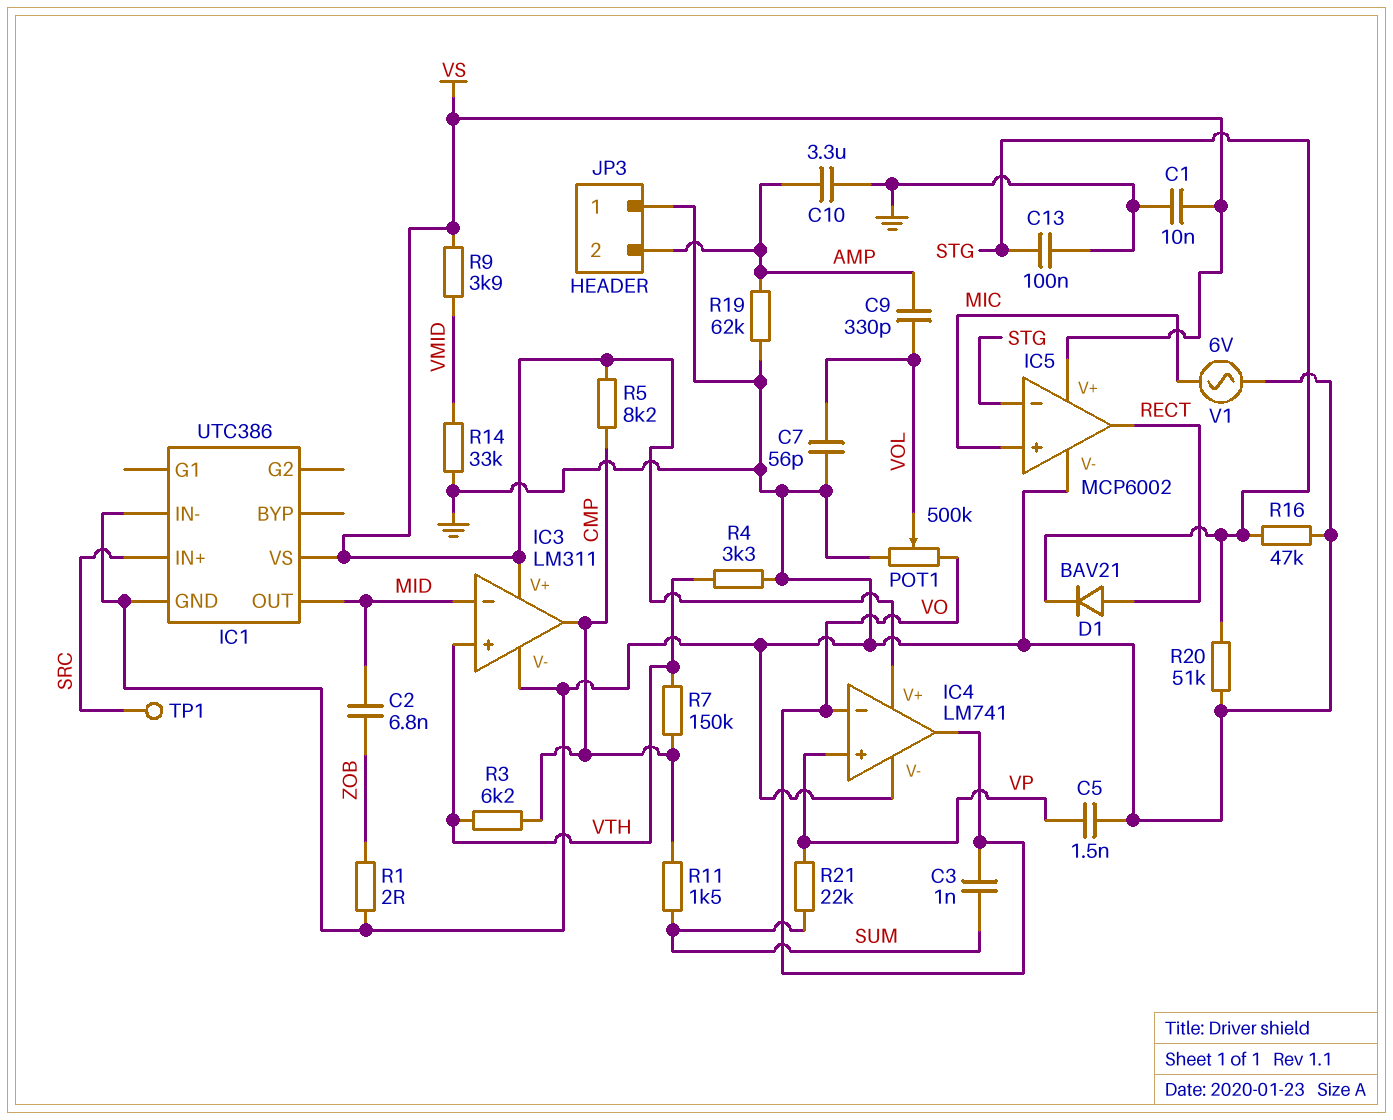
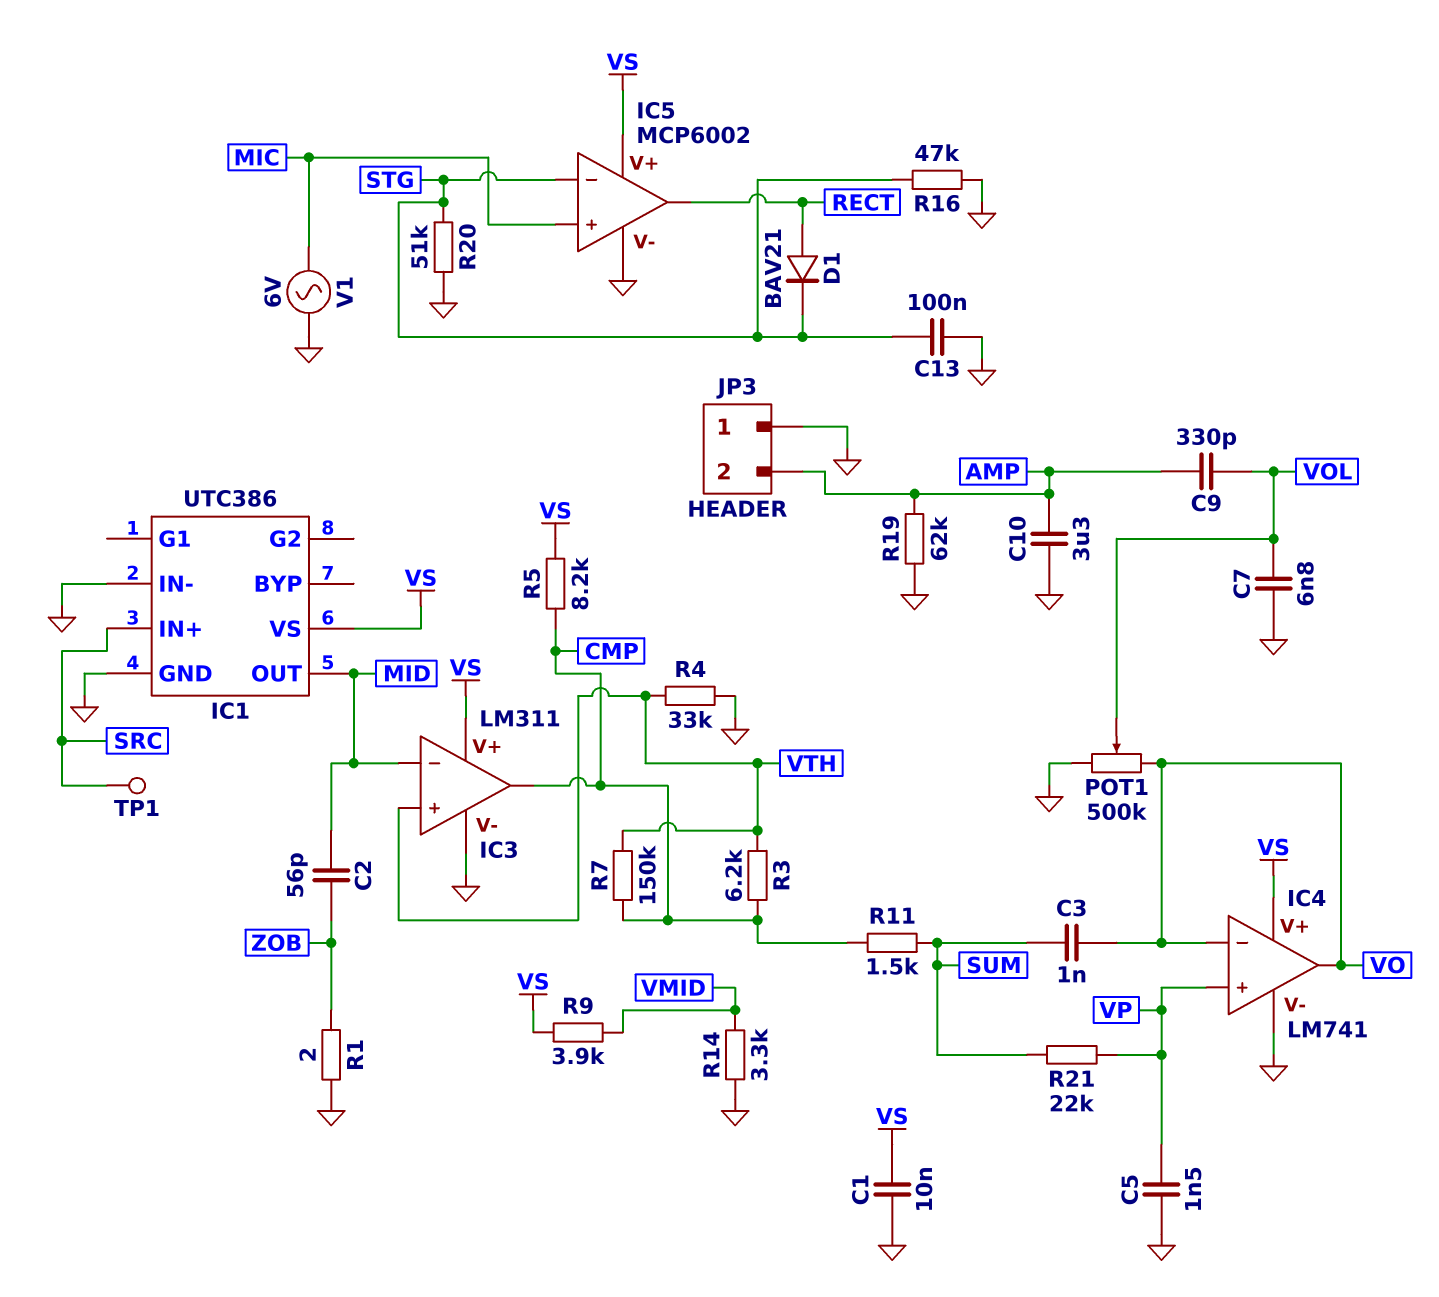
C2: 6.8nF (MID, ZOB) -> 56pF (MID, ZOB)
C7: 56pF (GND, VOL) -> 6.8nF (GND, VOL)
R4: 3.3k (GND, VTH) -> 33k (GND, VTH)
R14: 33k (GND, VMID) -> 3.3k (GND, VMID)

